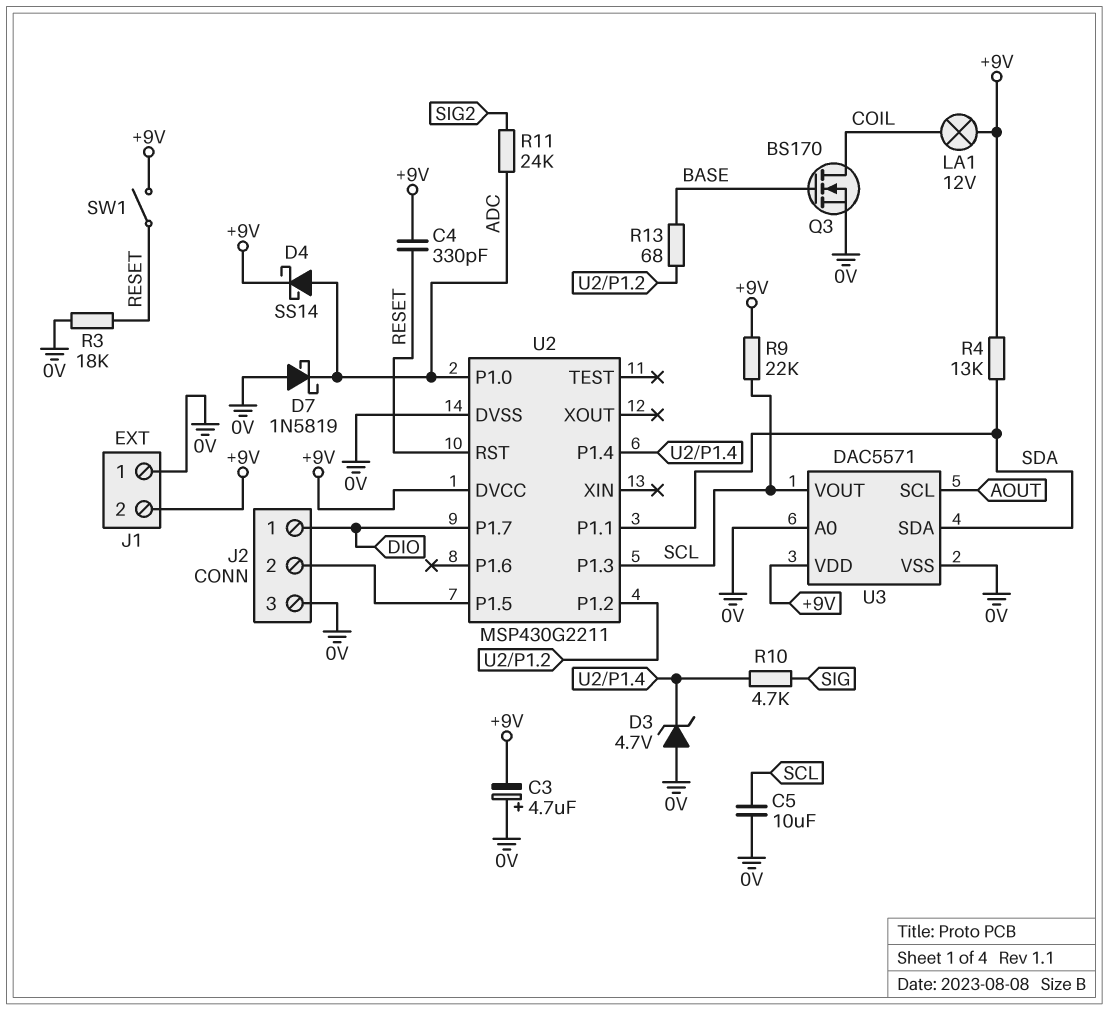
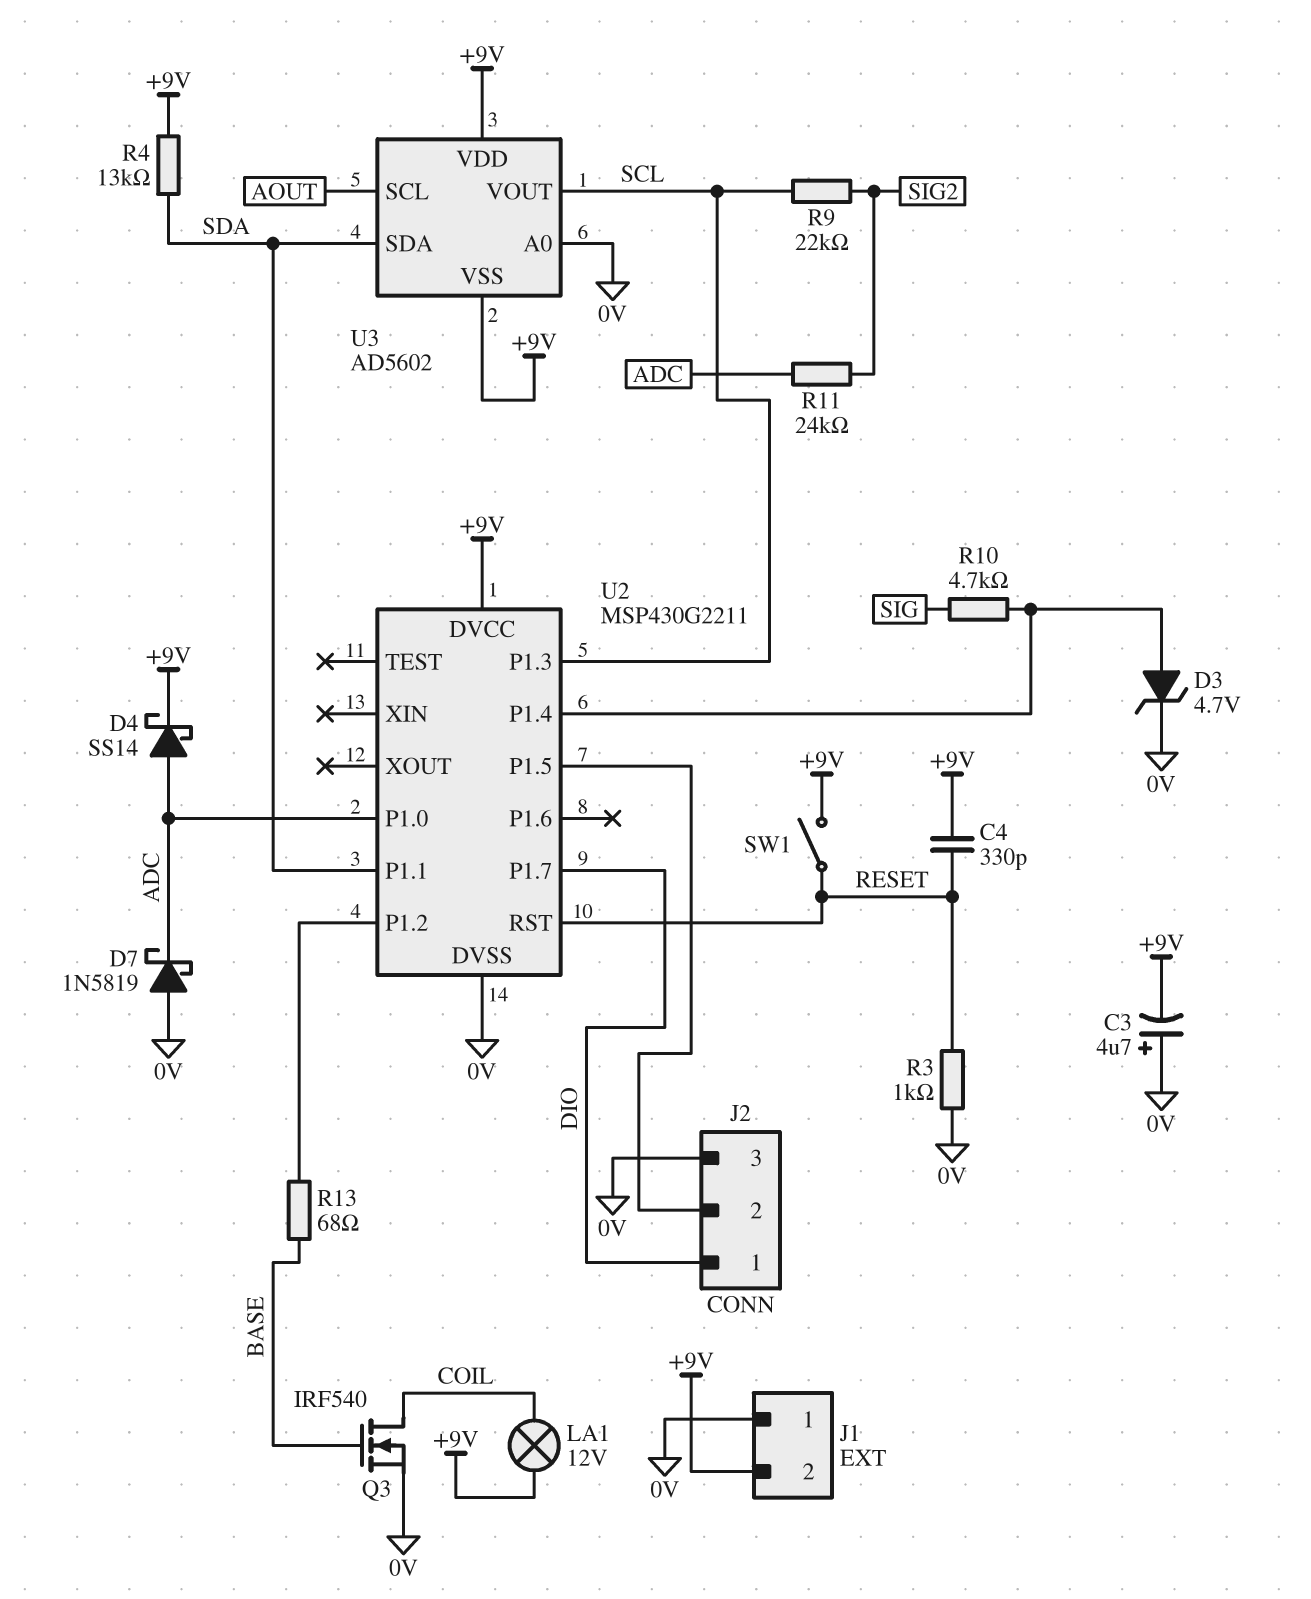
C5: 10uF (0V, SCL) -> none
D3: zener 4.7V (A 0V, K U2/P1.4) -> zener 4.7V (A U2/P1.4, K 0V)
Q3: NMOS BS170 (G BASE, D COIL, S 0V) -> NMOS IRF540 (G BASE, D COIL, S 0V)
R3: 18k (0V, RESET) -> 1k (0V, RESET)
R9: 22k (+9V, SCL) -> 22k (SCL, SIG2)
U3: DAC5571 -> AD5602
U3 pin VSS: 0V -> +9V

